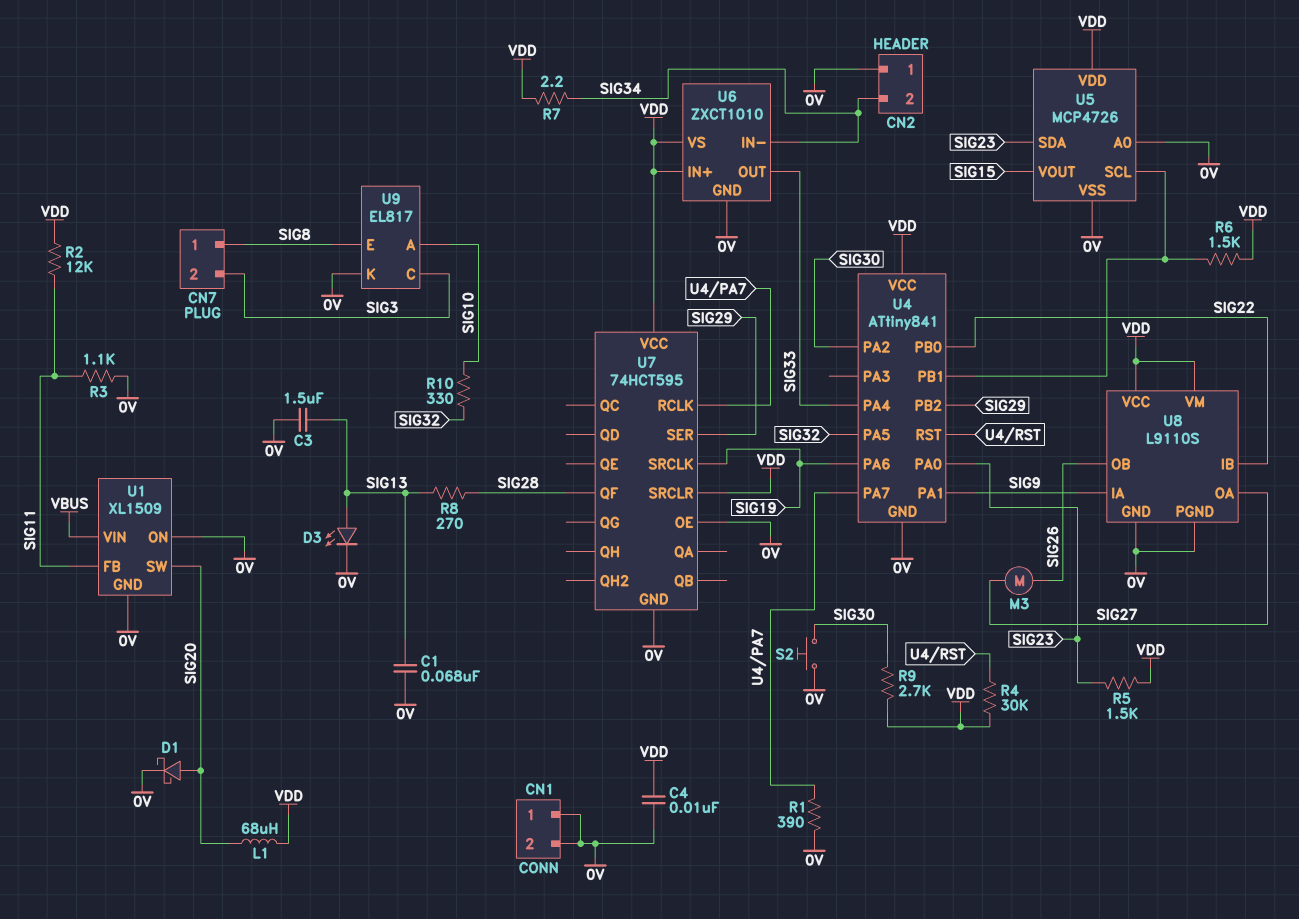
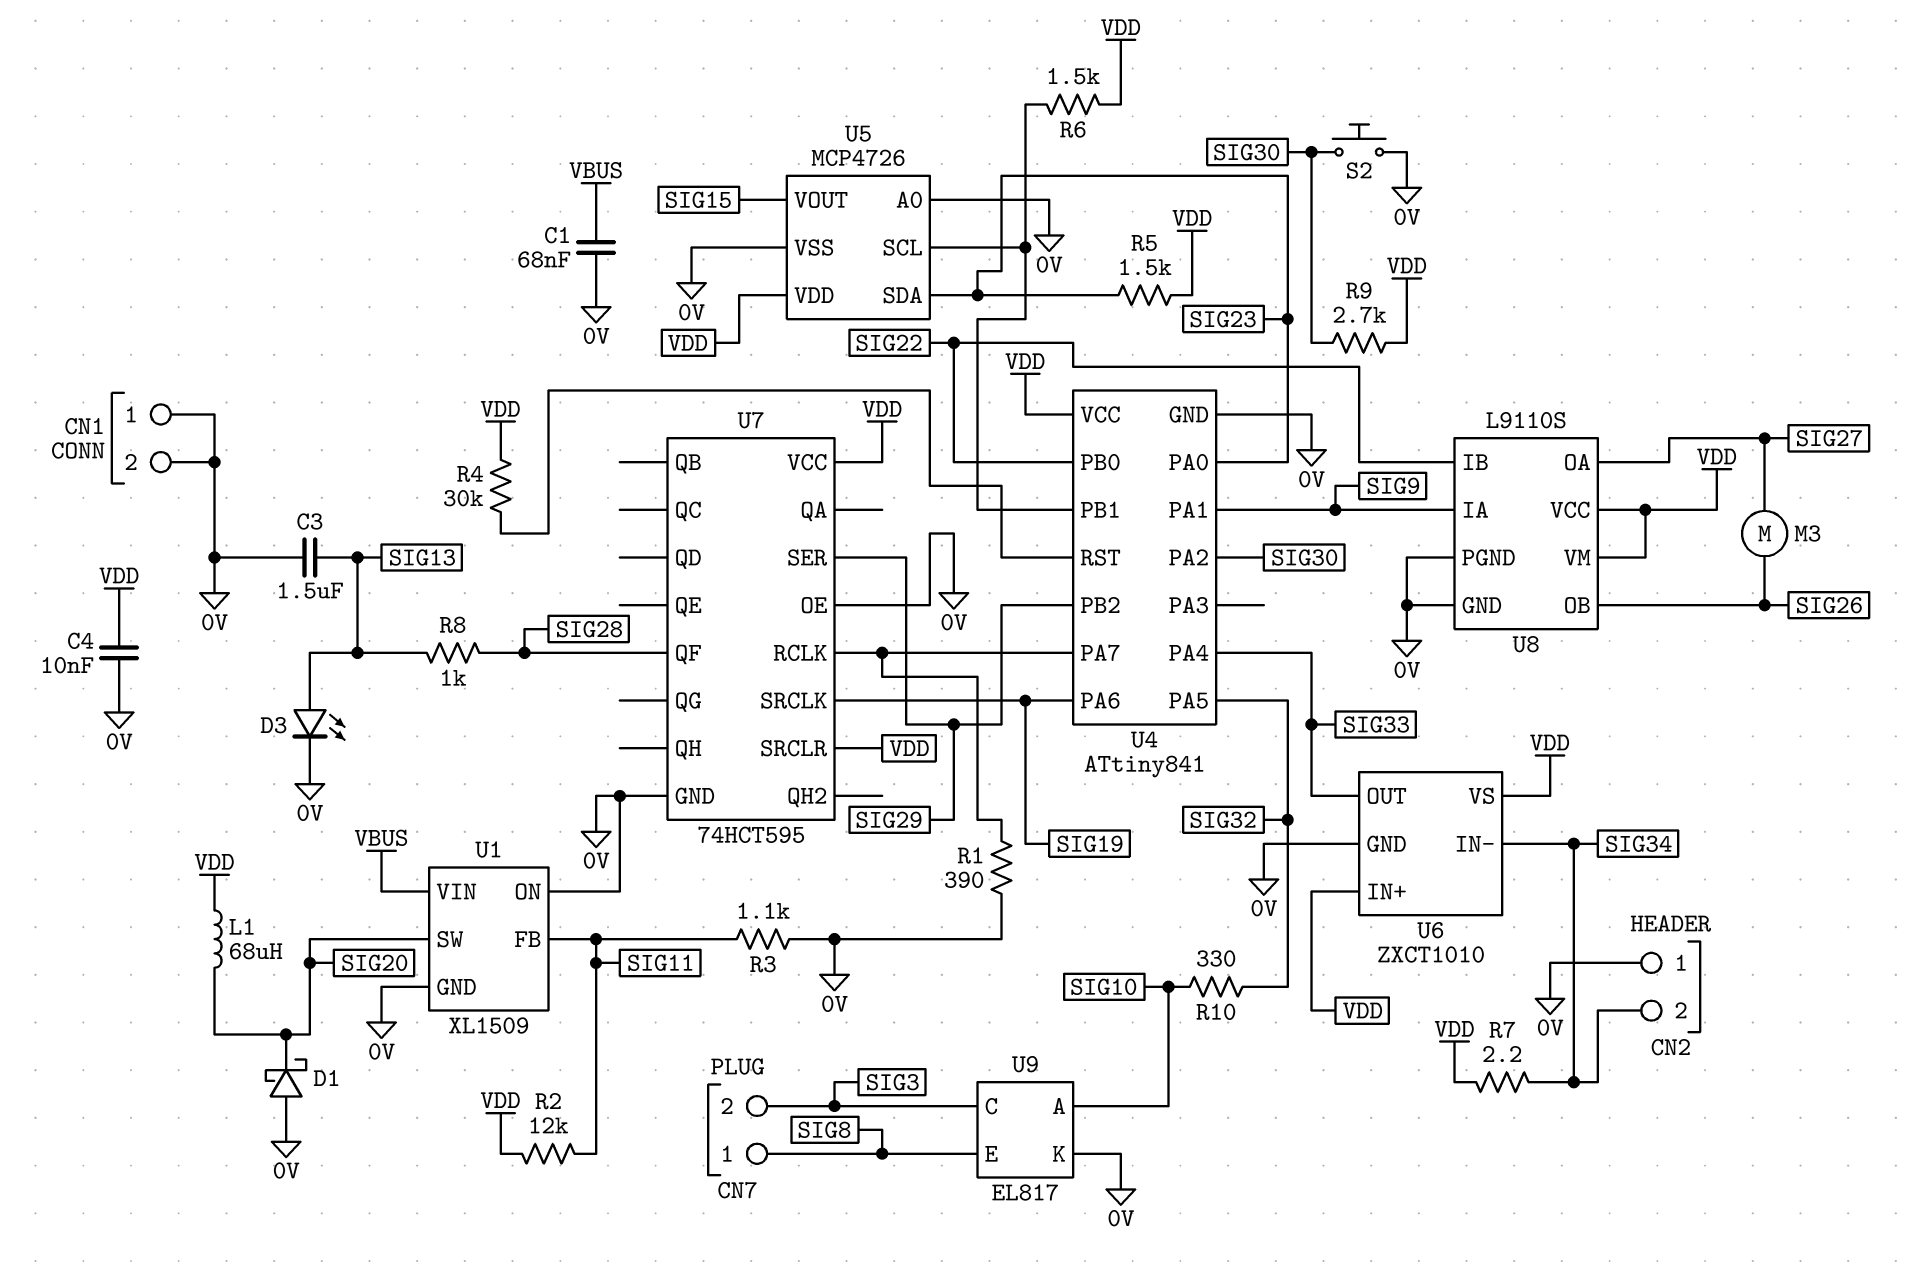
C1: 68nF (0V, SIG13) -> 68nF (0V, VBUS)
D1: schottky (A SIG20, K 0V) -> schottky (A 0V, K SIG20)
R8: 270 (SIG13, SIG28) -> 1k (SIG13, SIG28)

